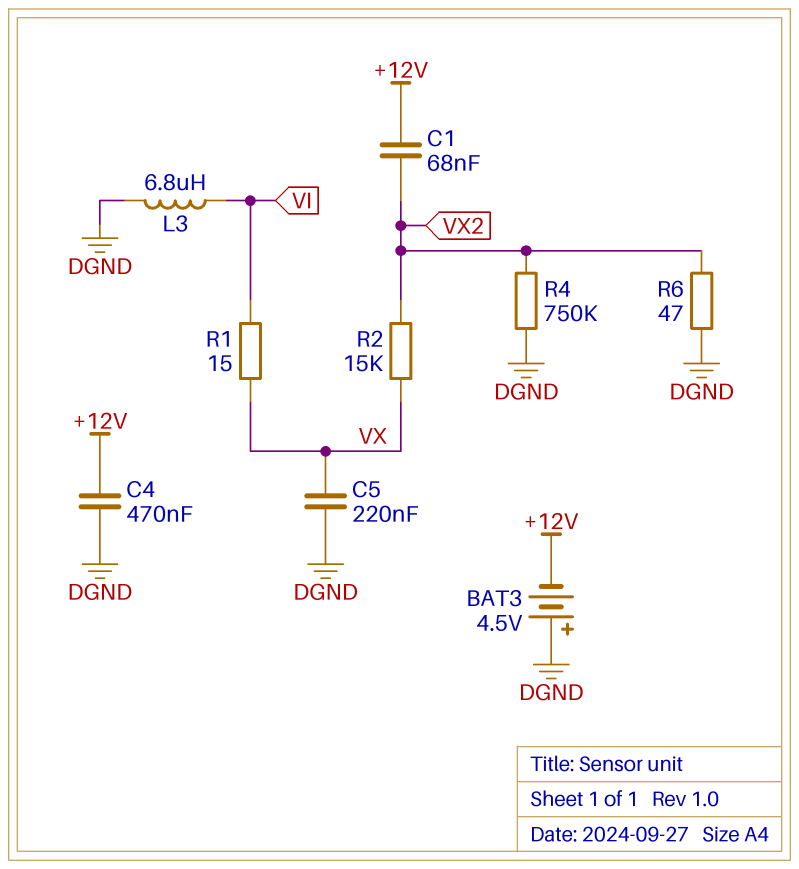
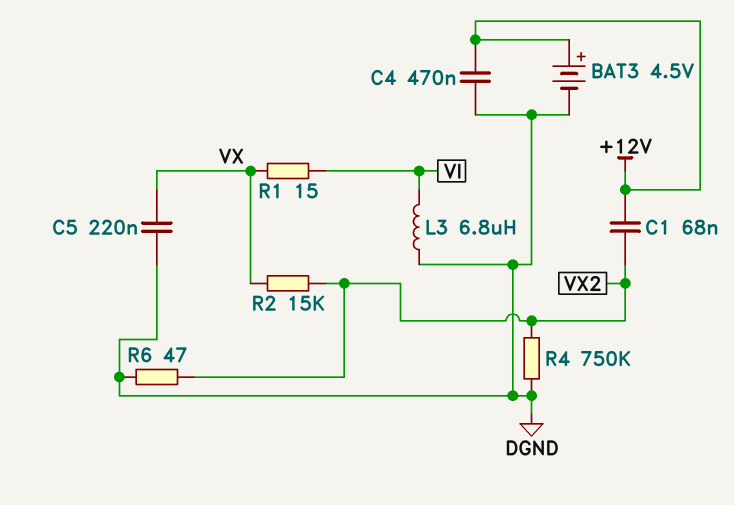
BAT3: 4.5V (plus DGND, minus +12V) -> 4.5V (plus +12V, minus DGND)

